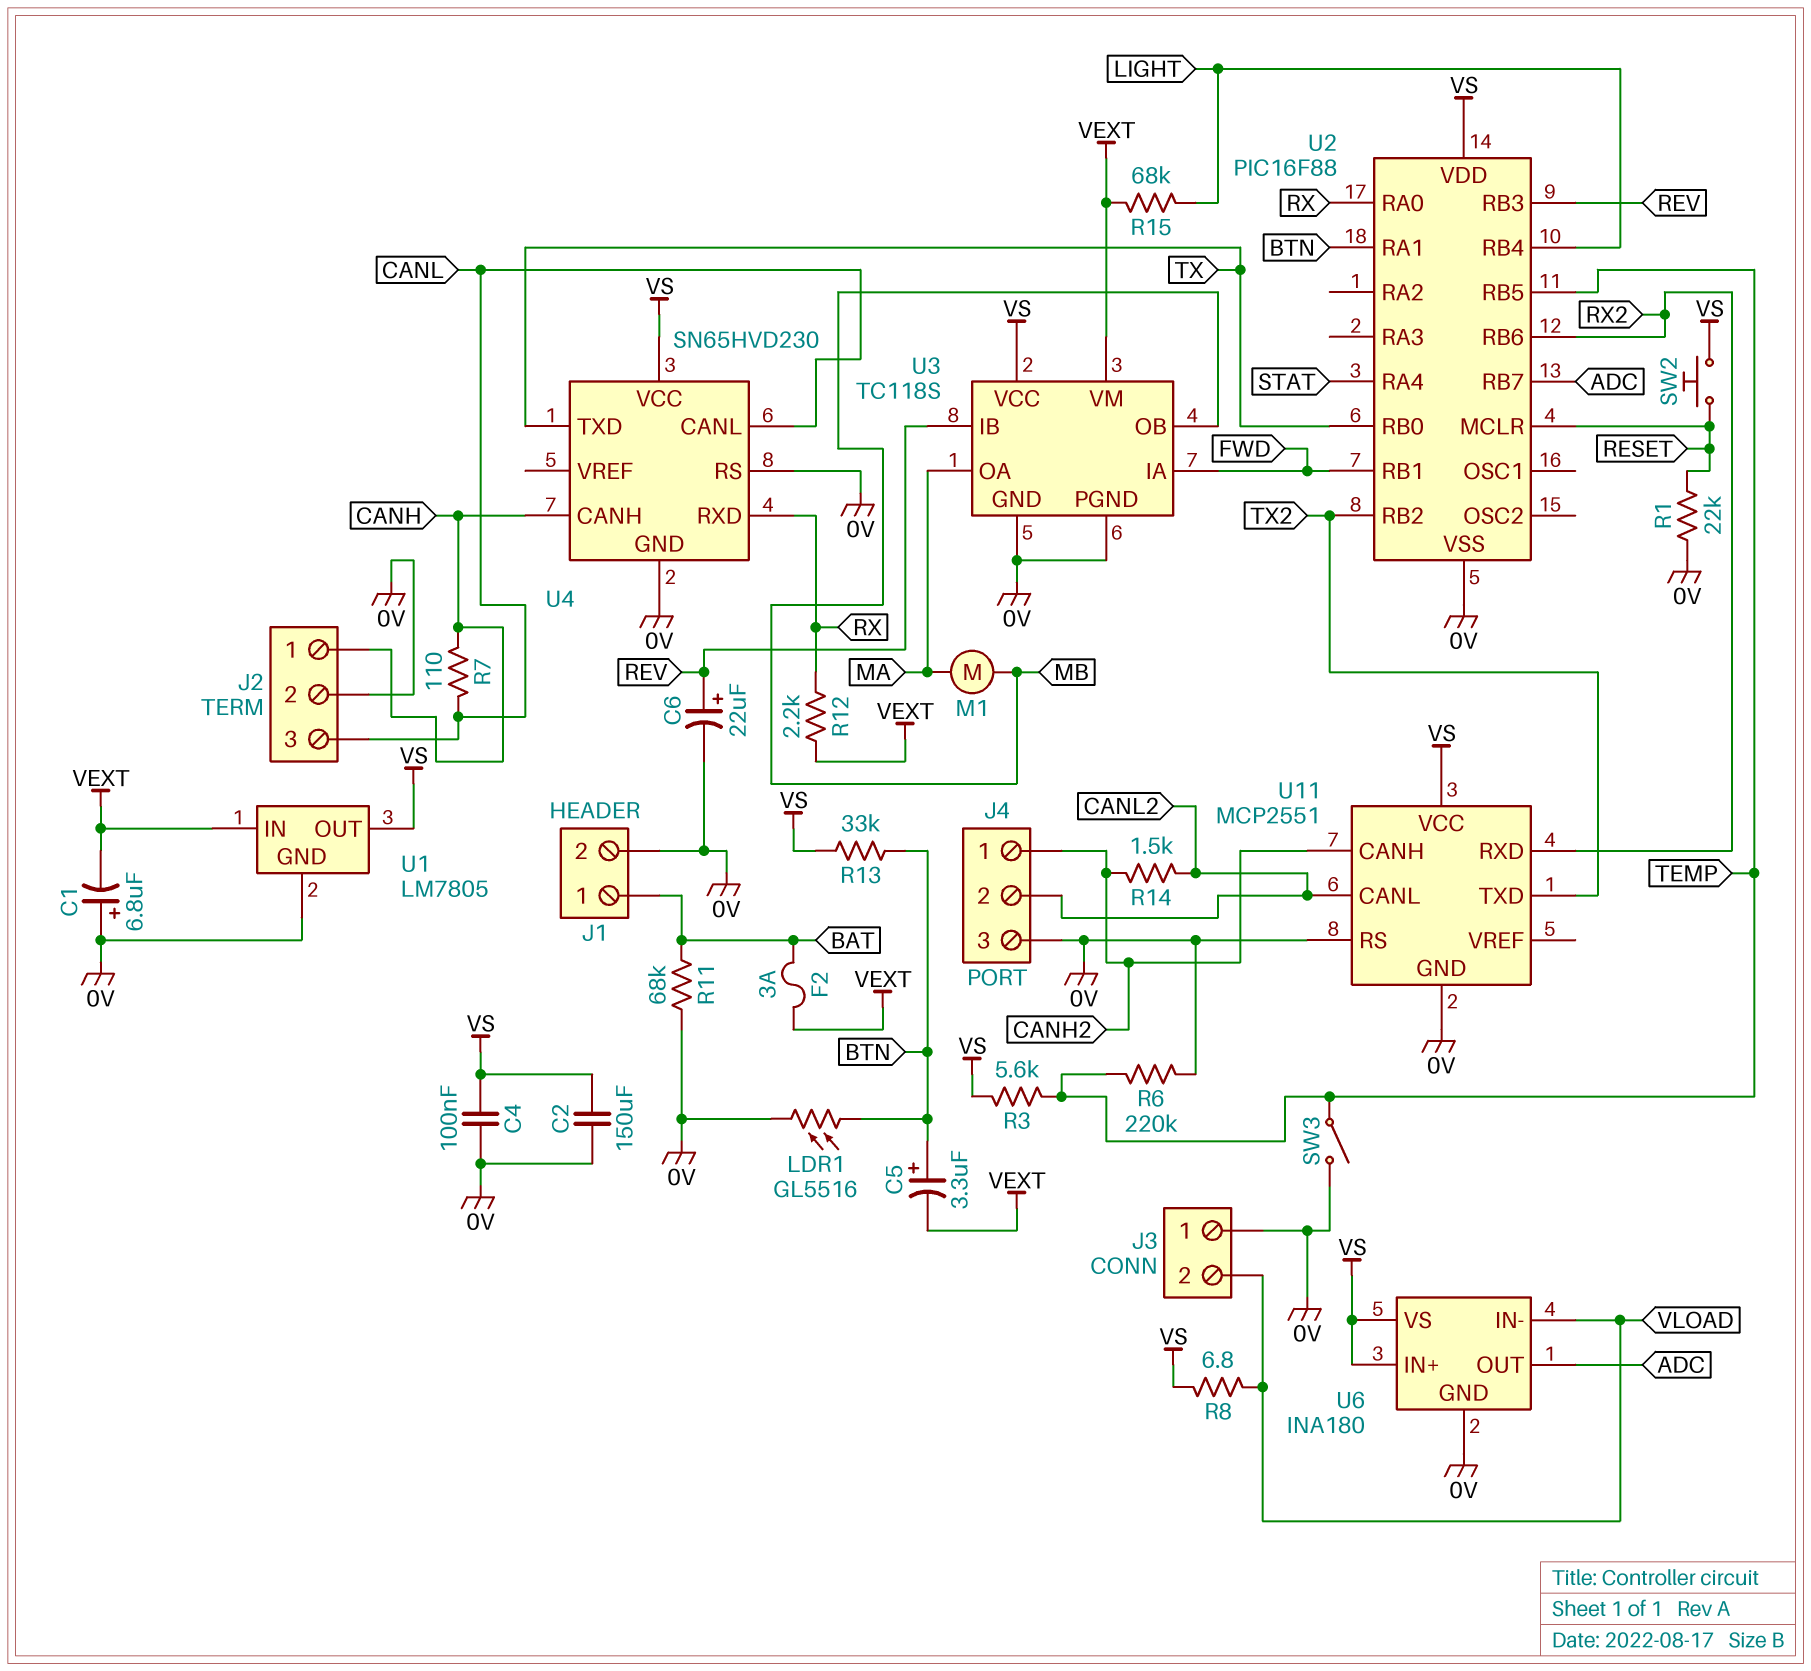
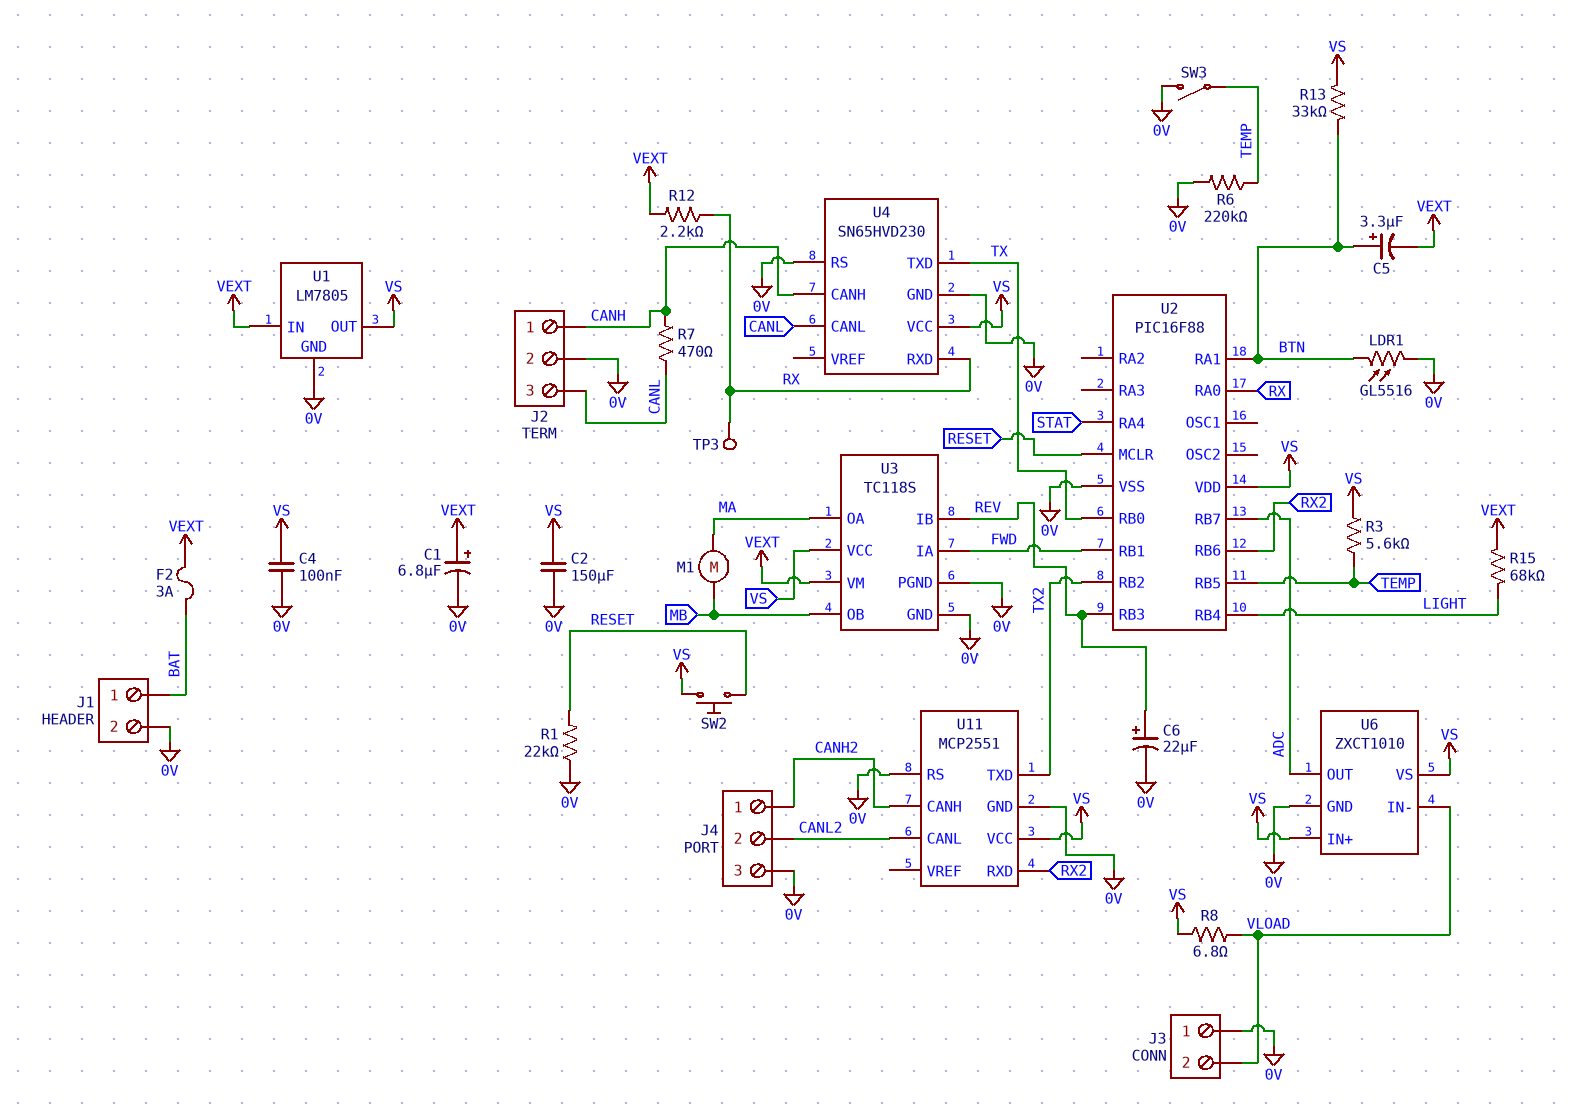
C1: 6.8uF (plus 0V, minus VEXT) -> 6.8uF (plus VEXT, minus 0V)
R7: 110 (CANH, CANL) -> 470 (CANH, CANL)
R11: 68k (0V, BAT) -> none
R14: 1.5k (CANH2, CANL2) -> none
TP3: none -> test point (RX)
U6: INA180 -> ZXCT1010

